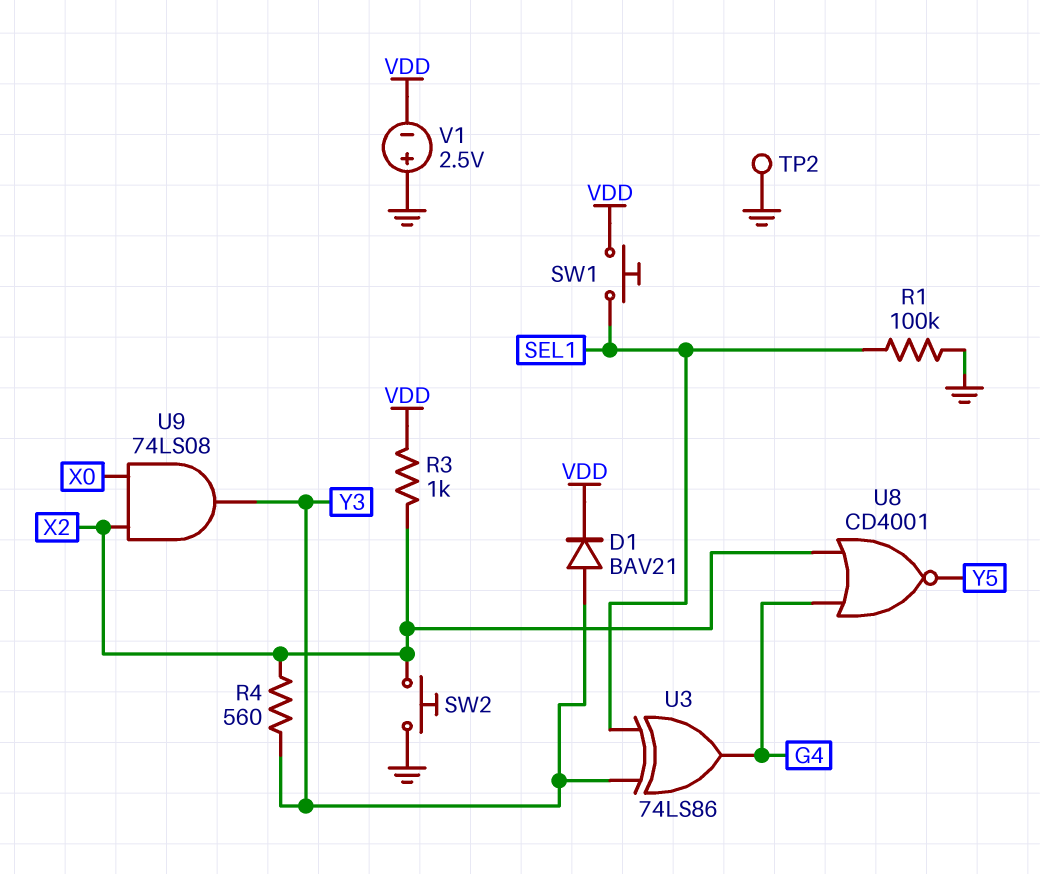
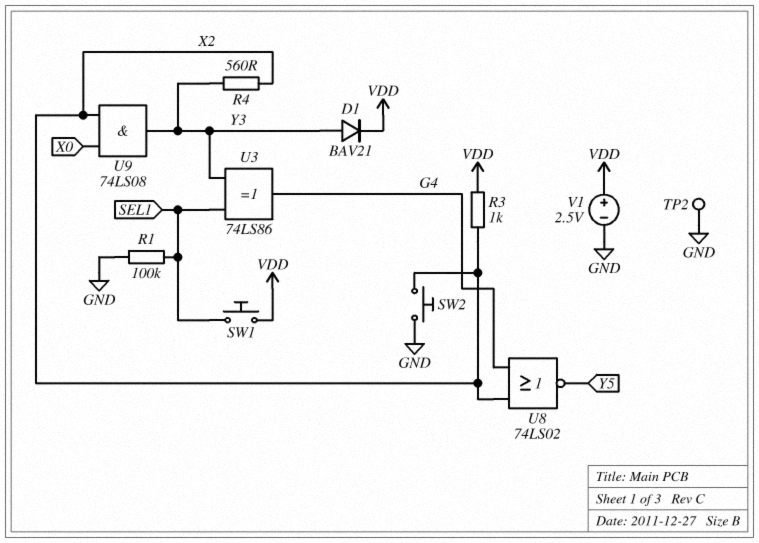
U8: NOR CD4001 (in G4, in X2, out Y5) -> NOR 74LS02 (in G4, in X2, out Y5)
V1: 2.5V (plus GND, minus VDD) -> 2.5V (plus VDD, minus GND)

